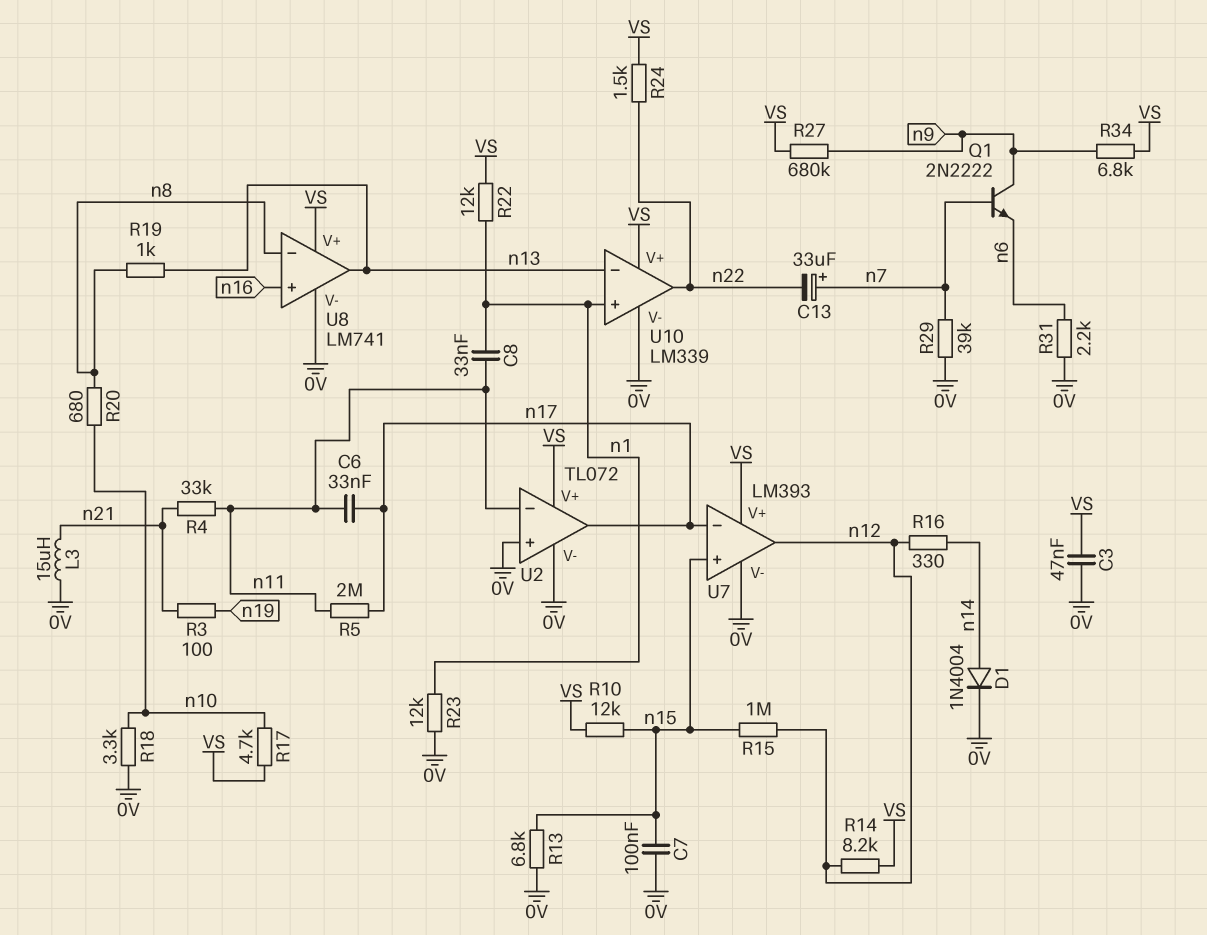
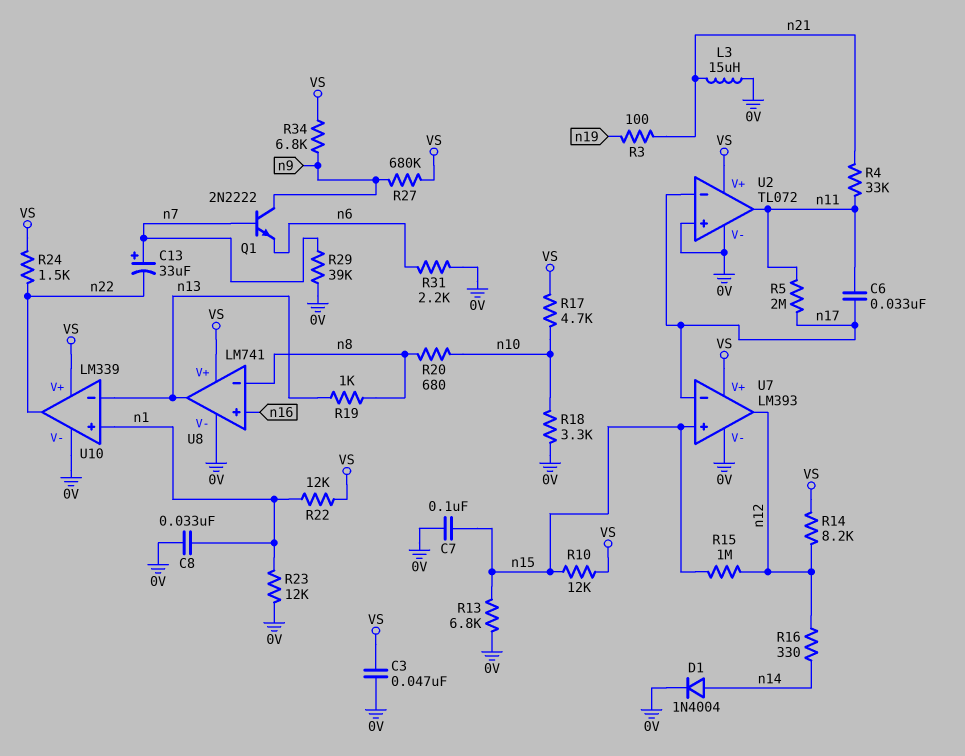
C8: 33nF (n1, n11) -> 33nF (0V, n1)
U2 pin in-: n11 -> n17
U2 pin out: n17 -> n11

